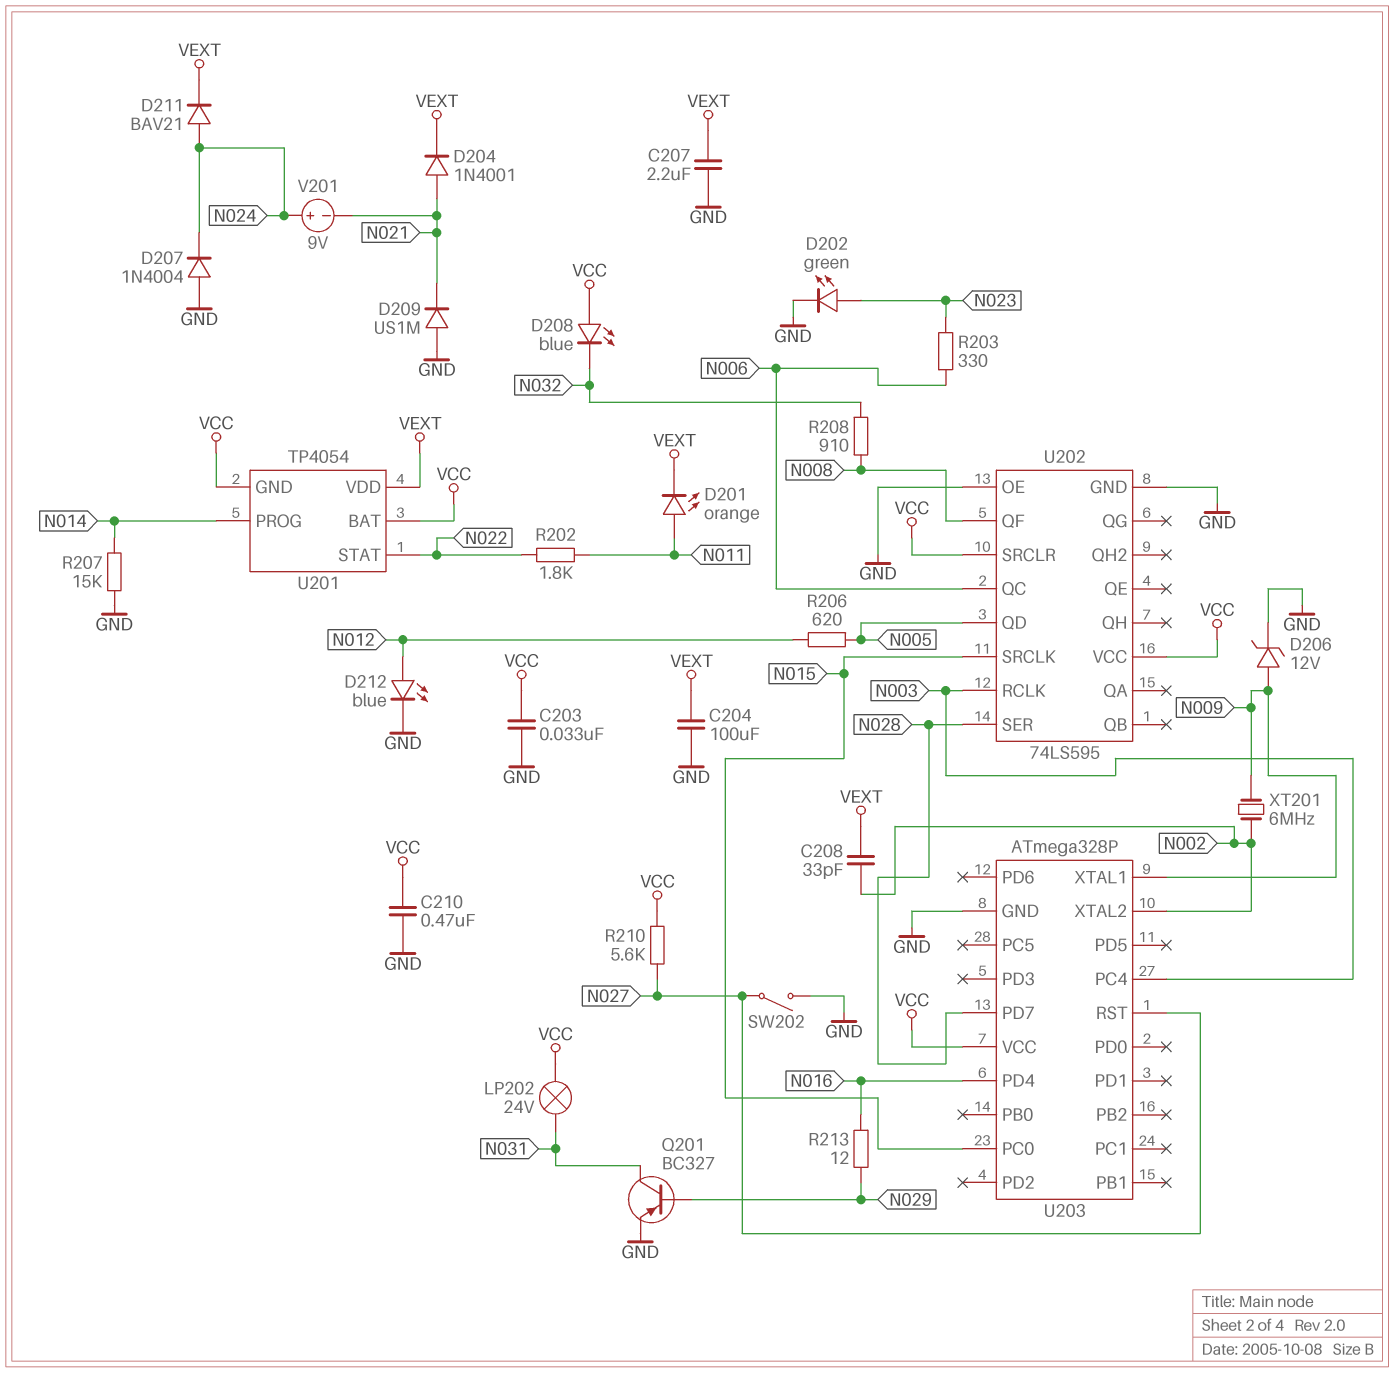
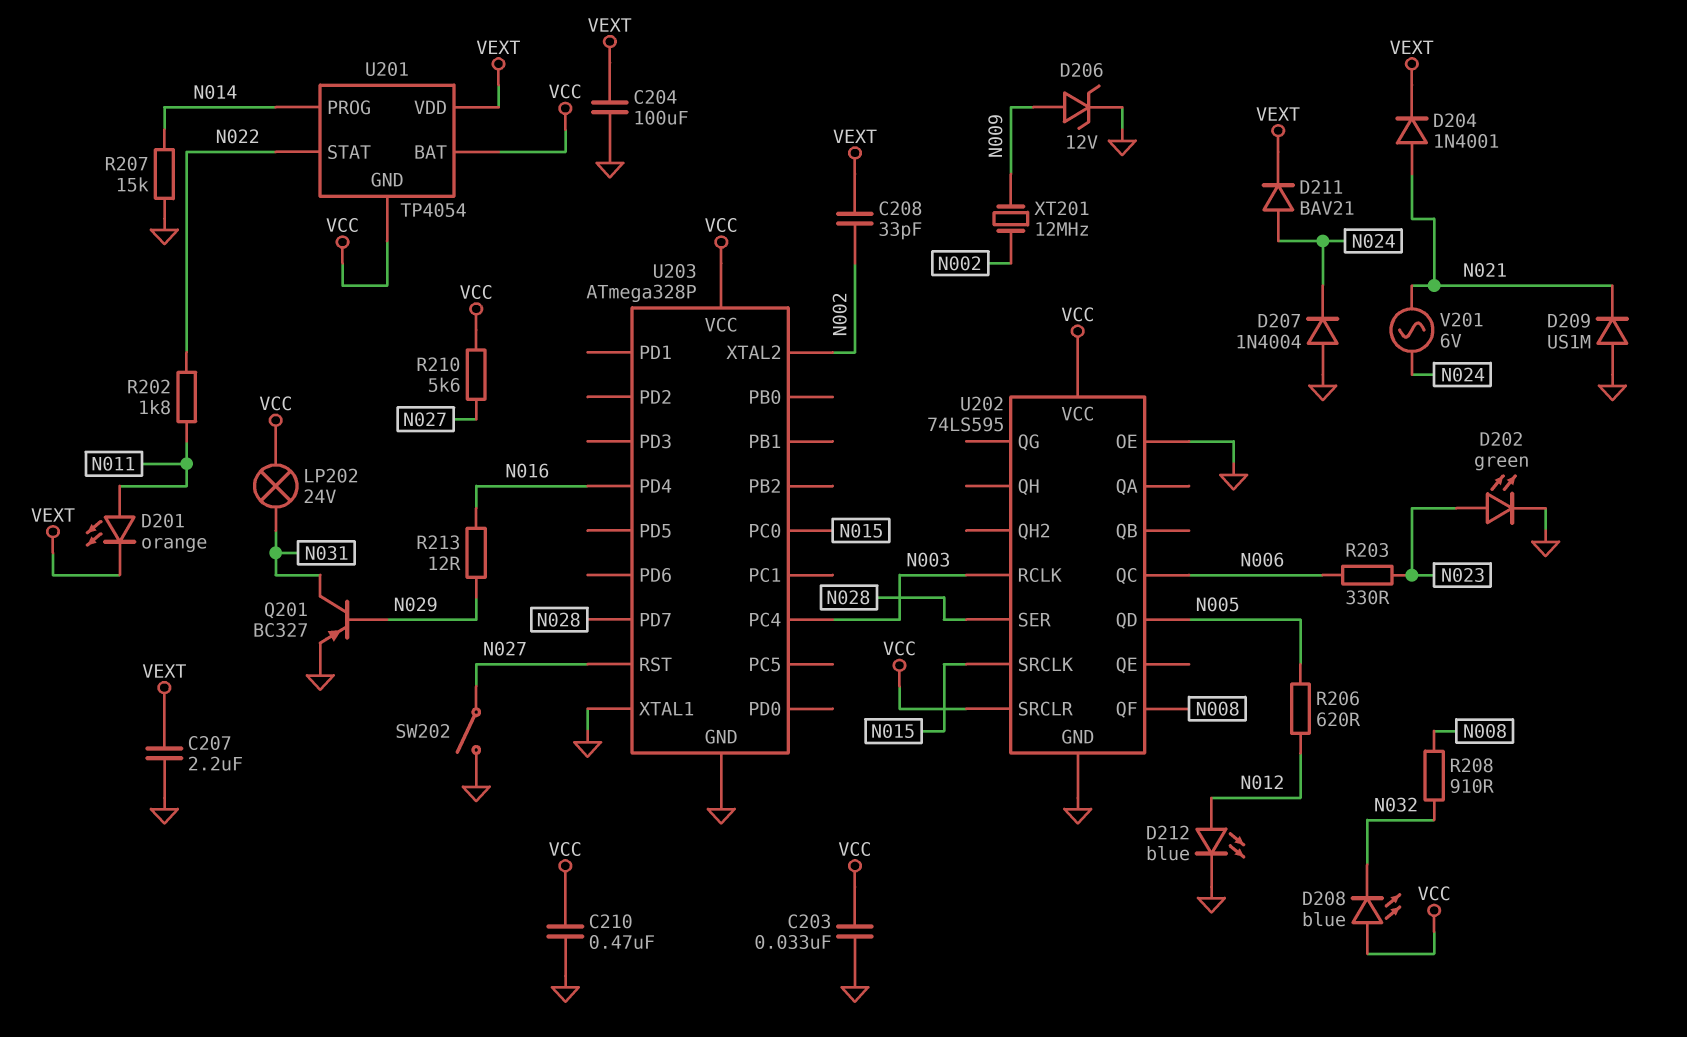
U203 pin XTAL1: N009 -> GND
V201: 9V (plus N024, minus N021) -> AC 6V (N021, N024)
XT201: 6MHz (N002, N009) -> 12MHz (N002, N009)

